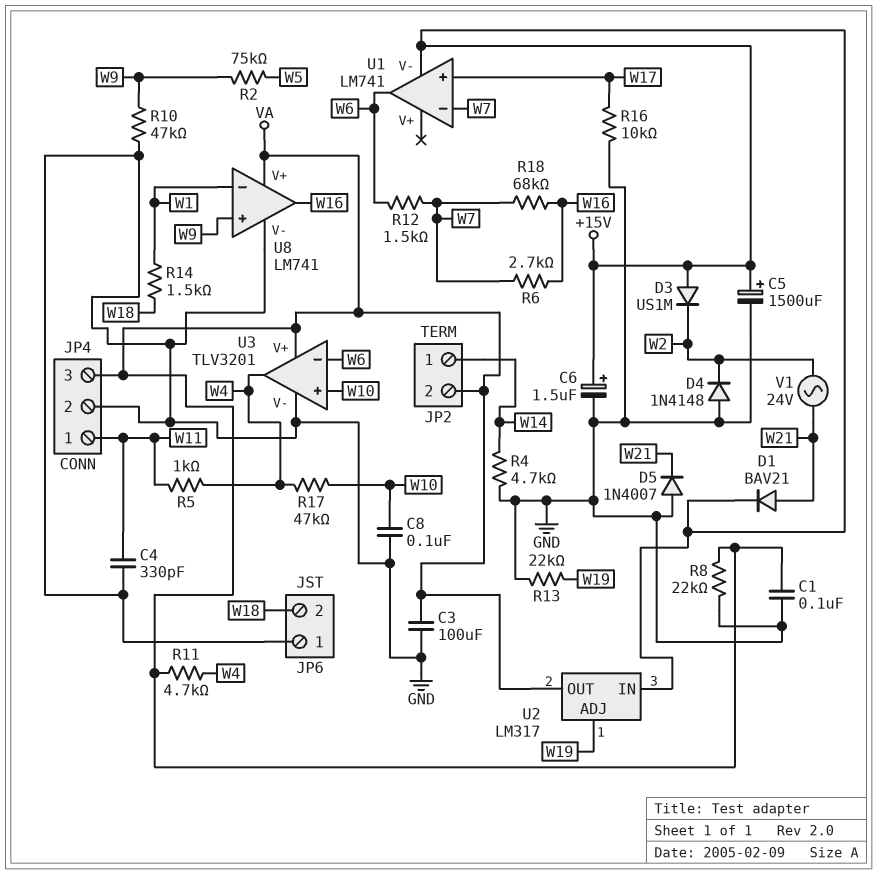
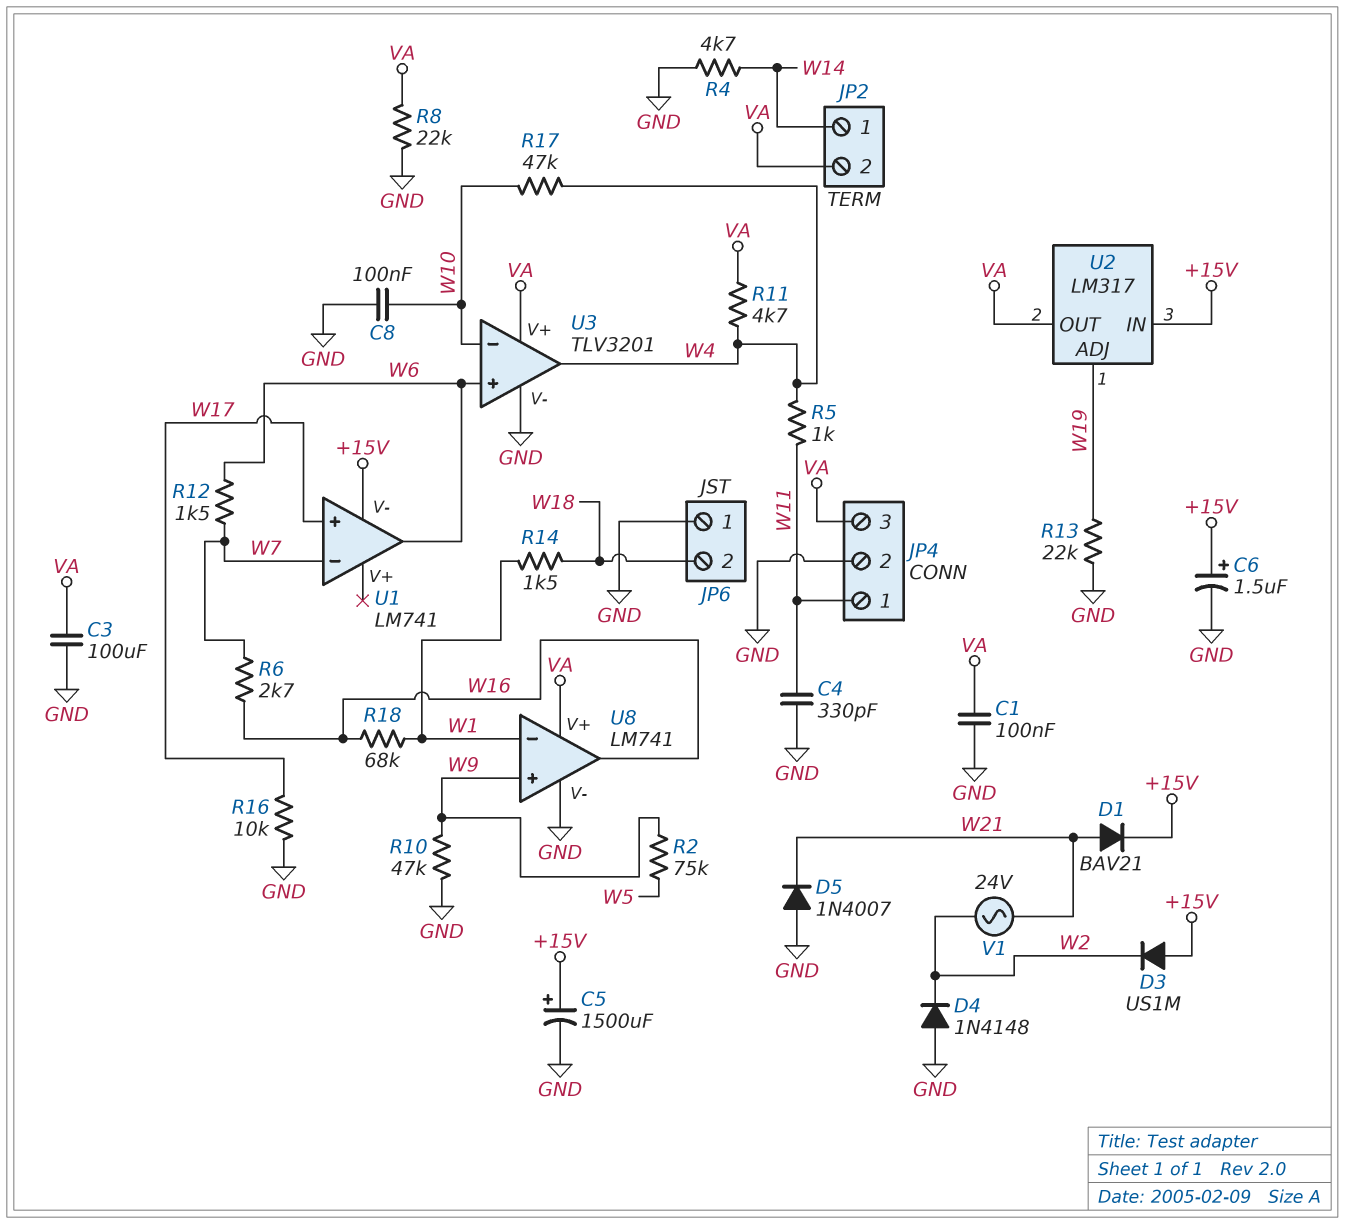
R18: 68k (W7, W16) -> 68k (W1, W16)
U3 pin in+: W10 -> W6
U3 pin in-: W6 -> W10

